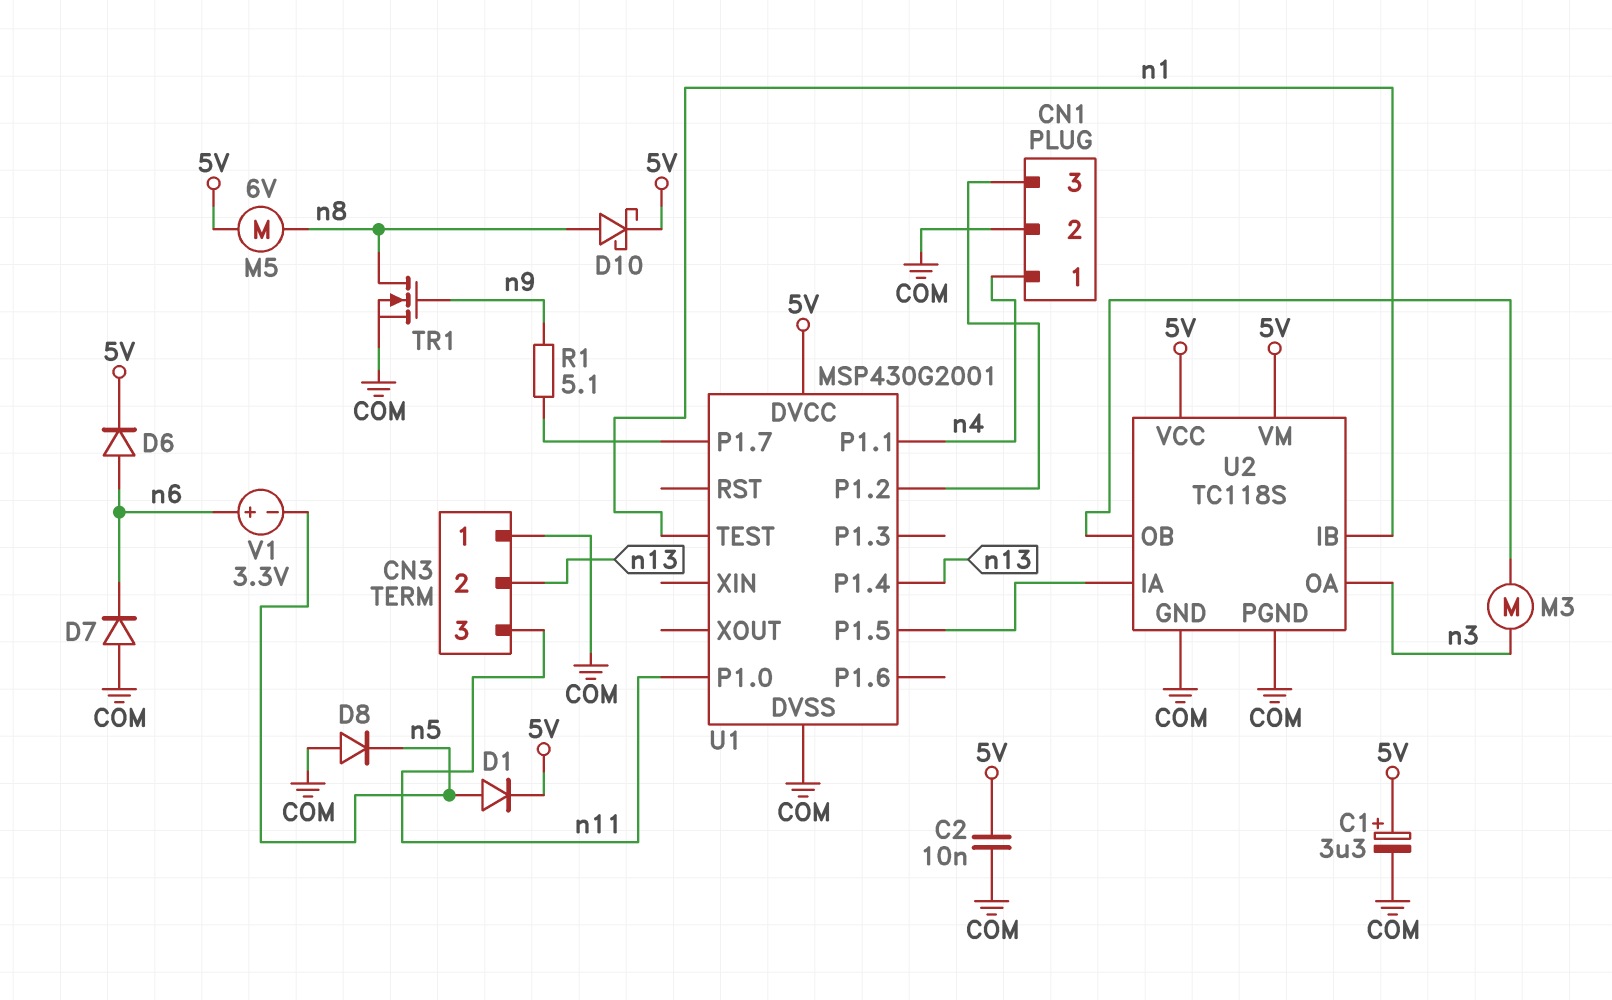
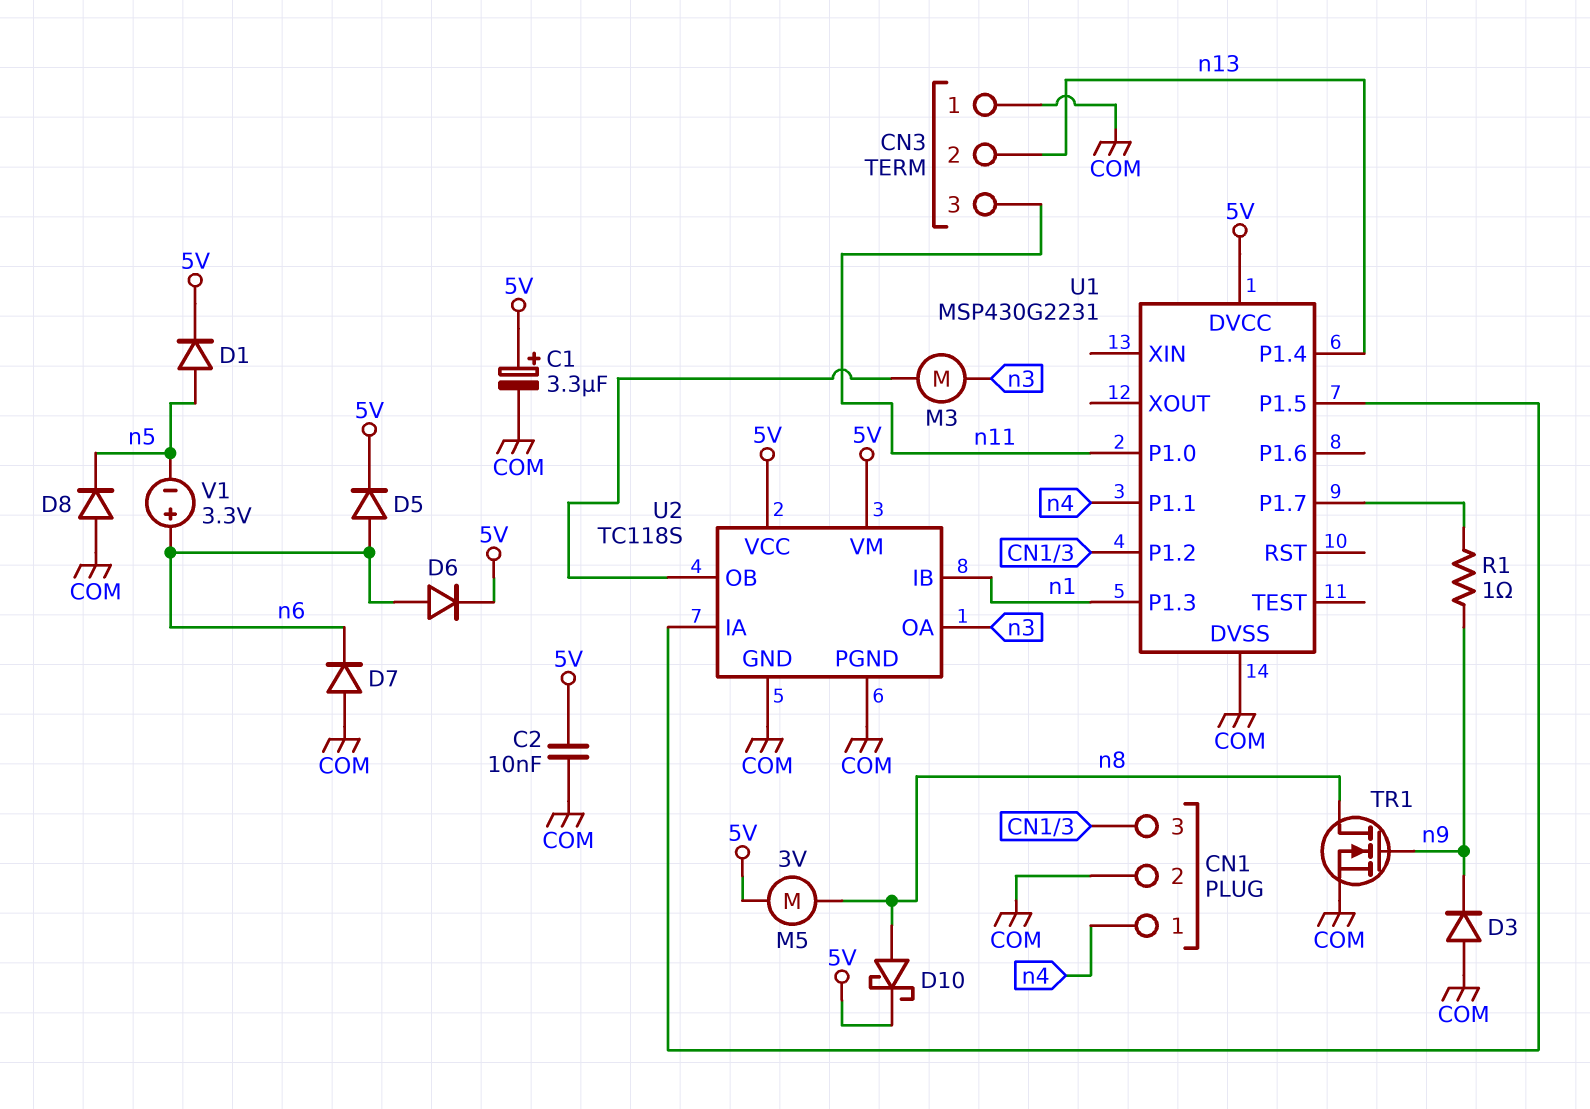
D3: none -> diode (A COM, K n9)
D5: none -> diode (A n6, K 5V)
M5: motor 6V (5V, n8) -> motor 3V (5V, n8)
R1: 5.1 (U1/P1.7, n9) -> 1 (U1/P1.7, n9)
U1: MSP430G2001 -> MSP430G2231
U1 pin P1.3: none -> n1
U1 pin TEST: n1 -> none

